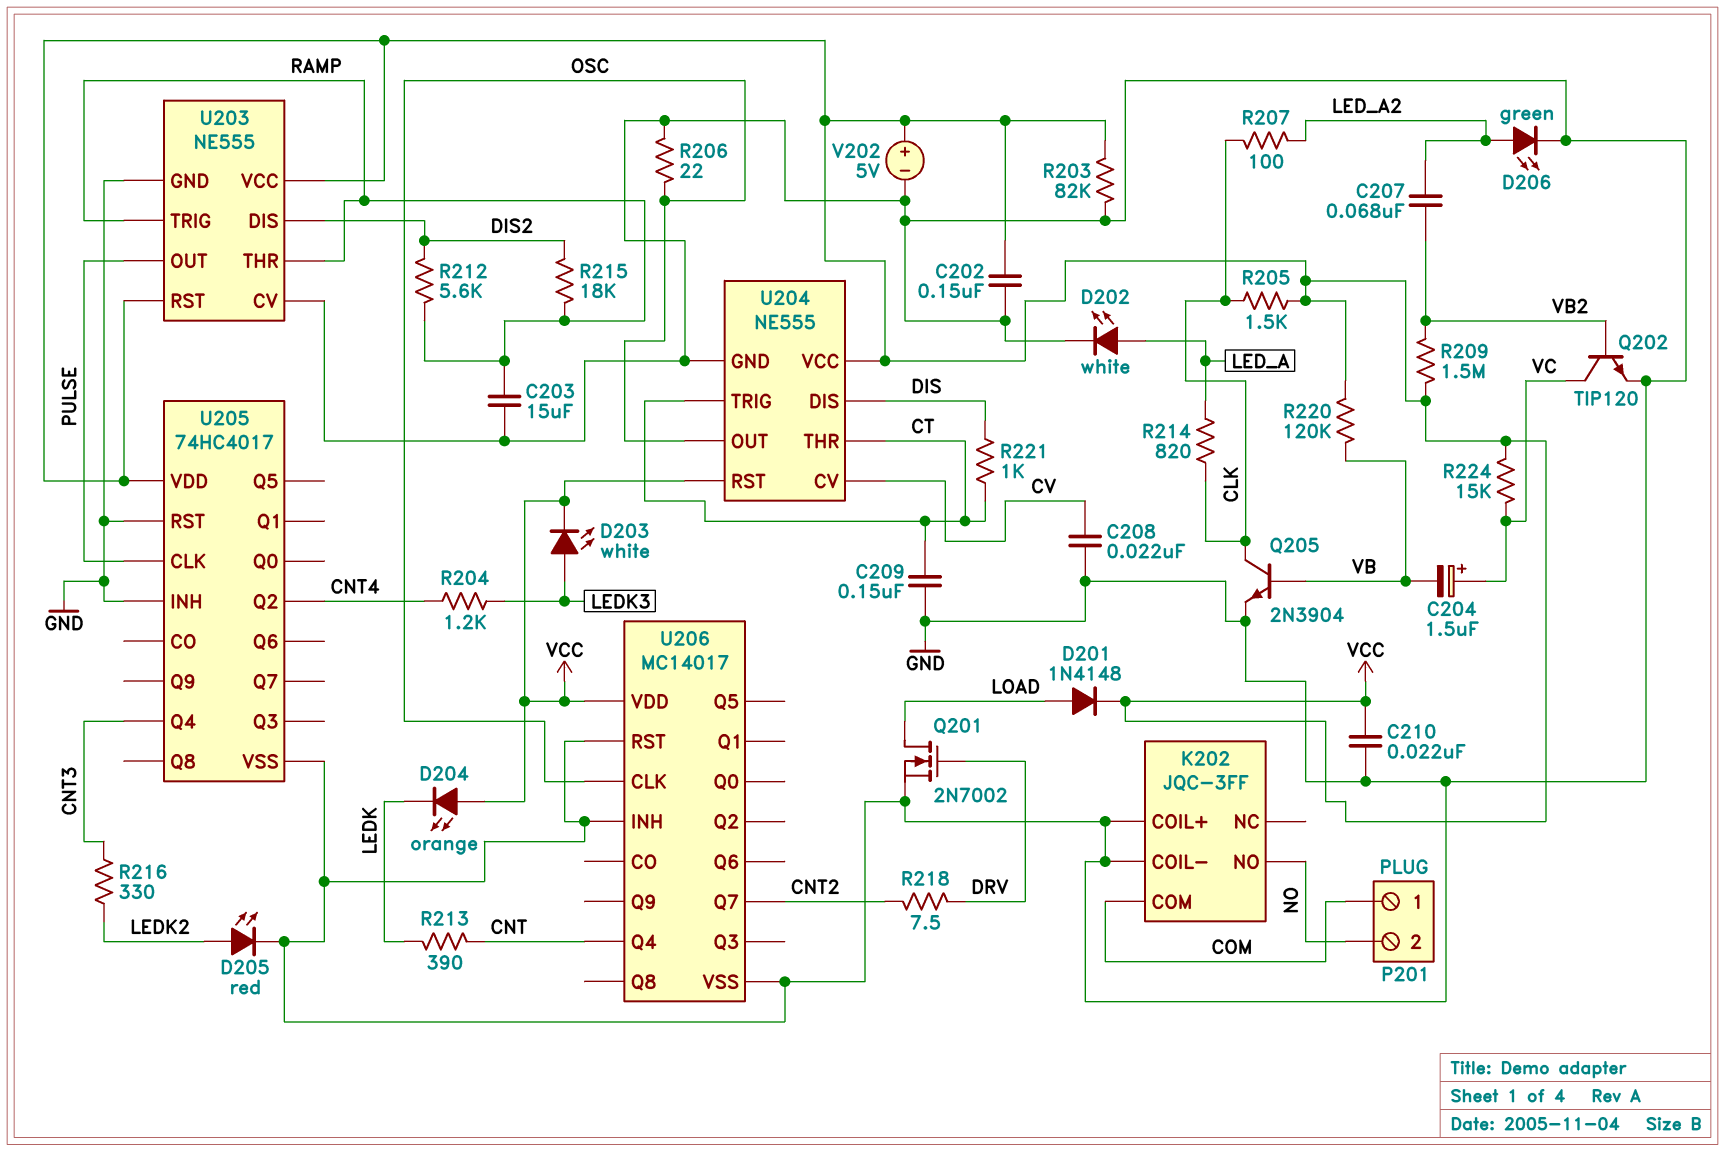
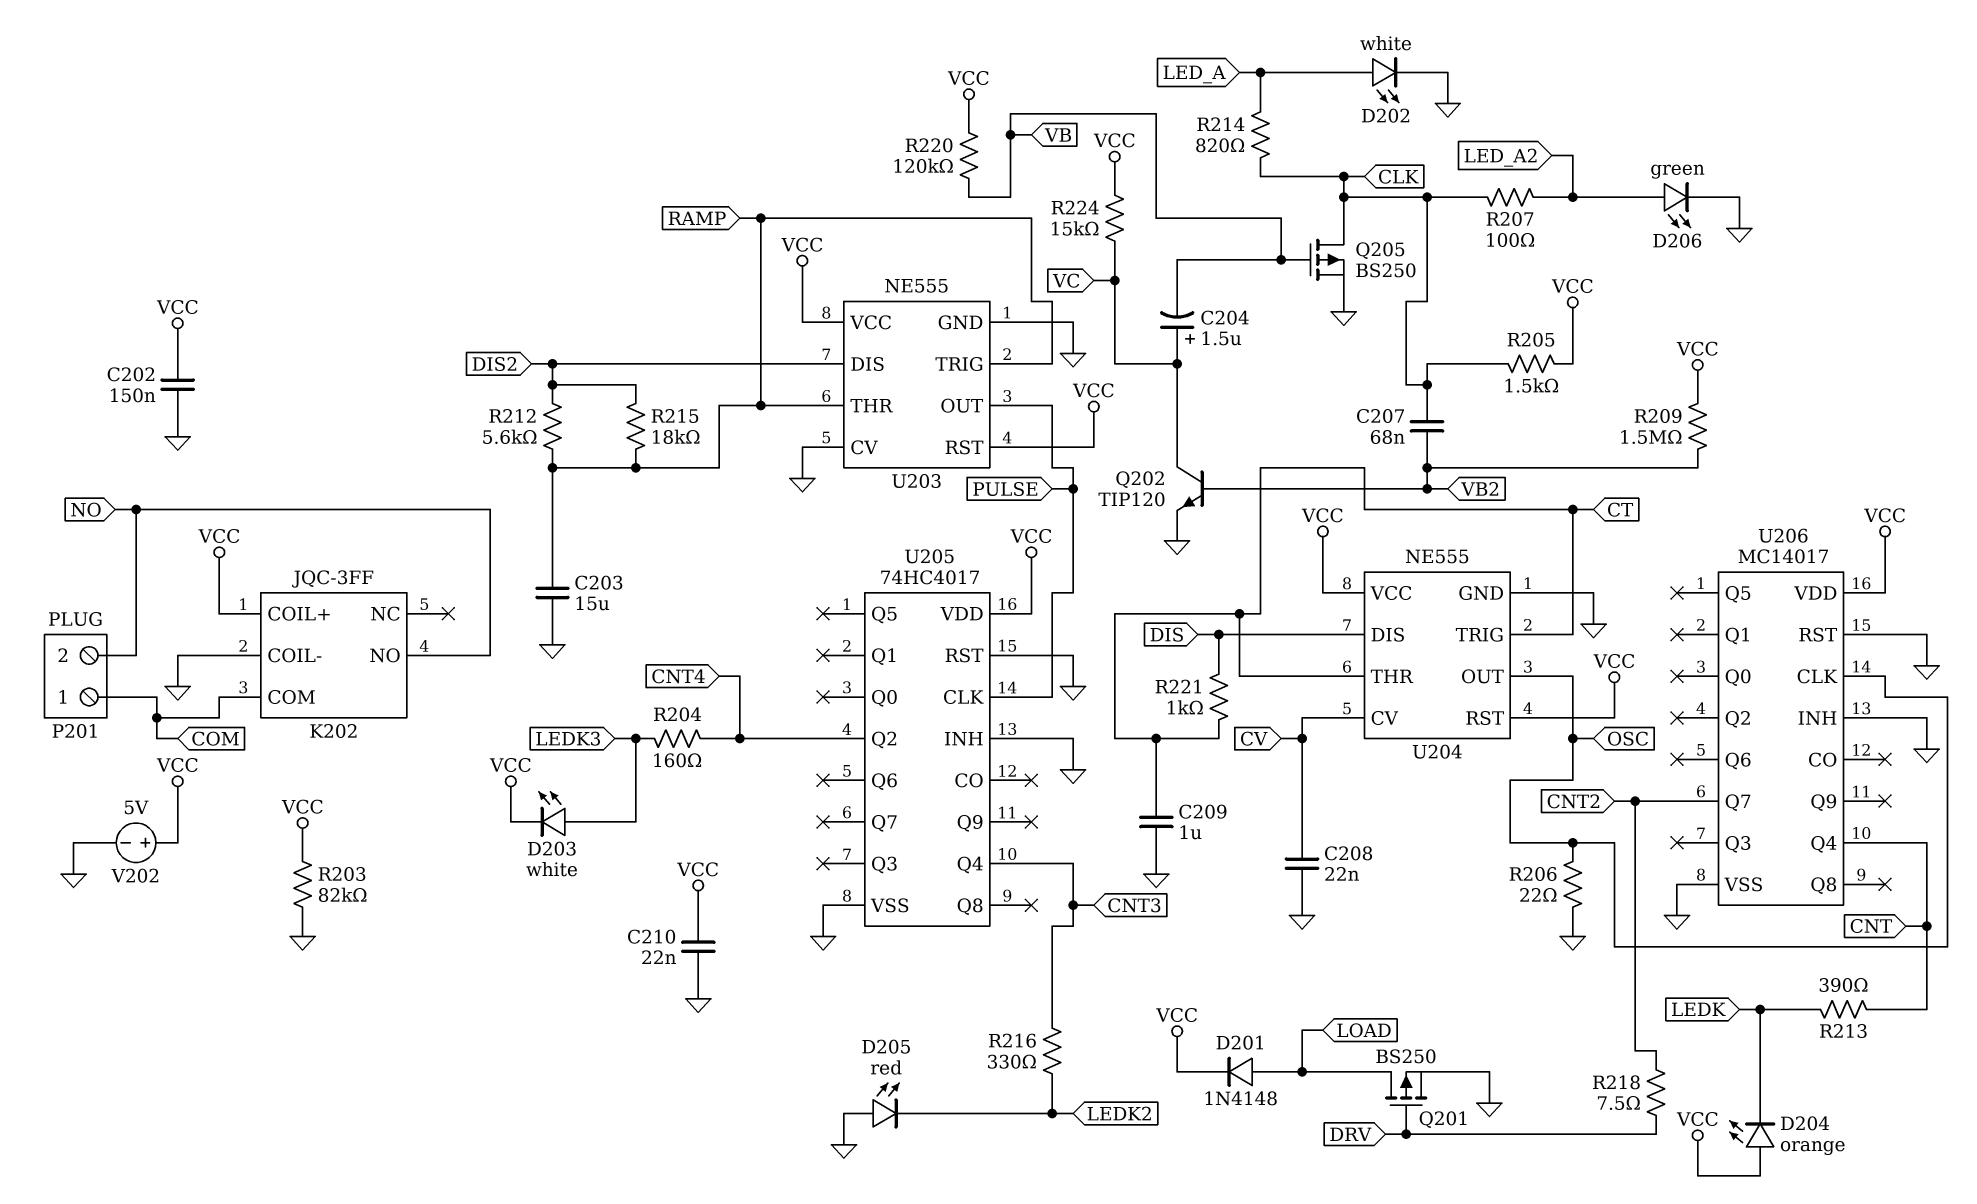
C207: 68nF (LED_A2, VB2) -> 68nF (CLK, VB2)
C209: 150nF (CT, GND) -> 1uF (CT, GND)
D205: LED red (A LEDK2, K GND) -> LED red (A GND, K LEDK2)
K202 pin COIL+: GND -> VCC
Q201: NMOS 2N7002 (G DRV, D LOAD, S GND) -> PMOS BS250 (G DRV, D LOAD, S GND)
Q205: NPN 2N3904 (B VB, C CLK, E GND) -> PMOS BS250 (G VB, D CLK, S GND)
R204: 1.2k (CNT4, LEDK3) -> 160 (CNT4, LEDK3)

